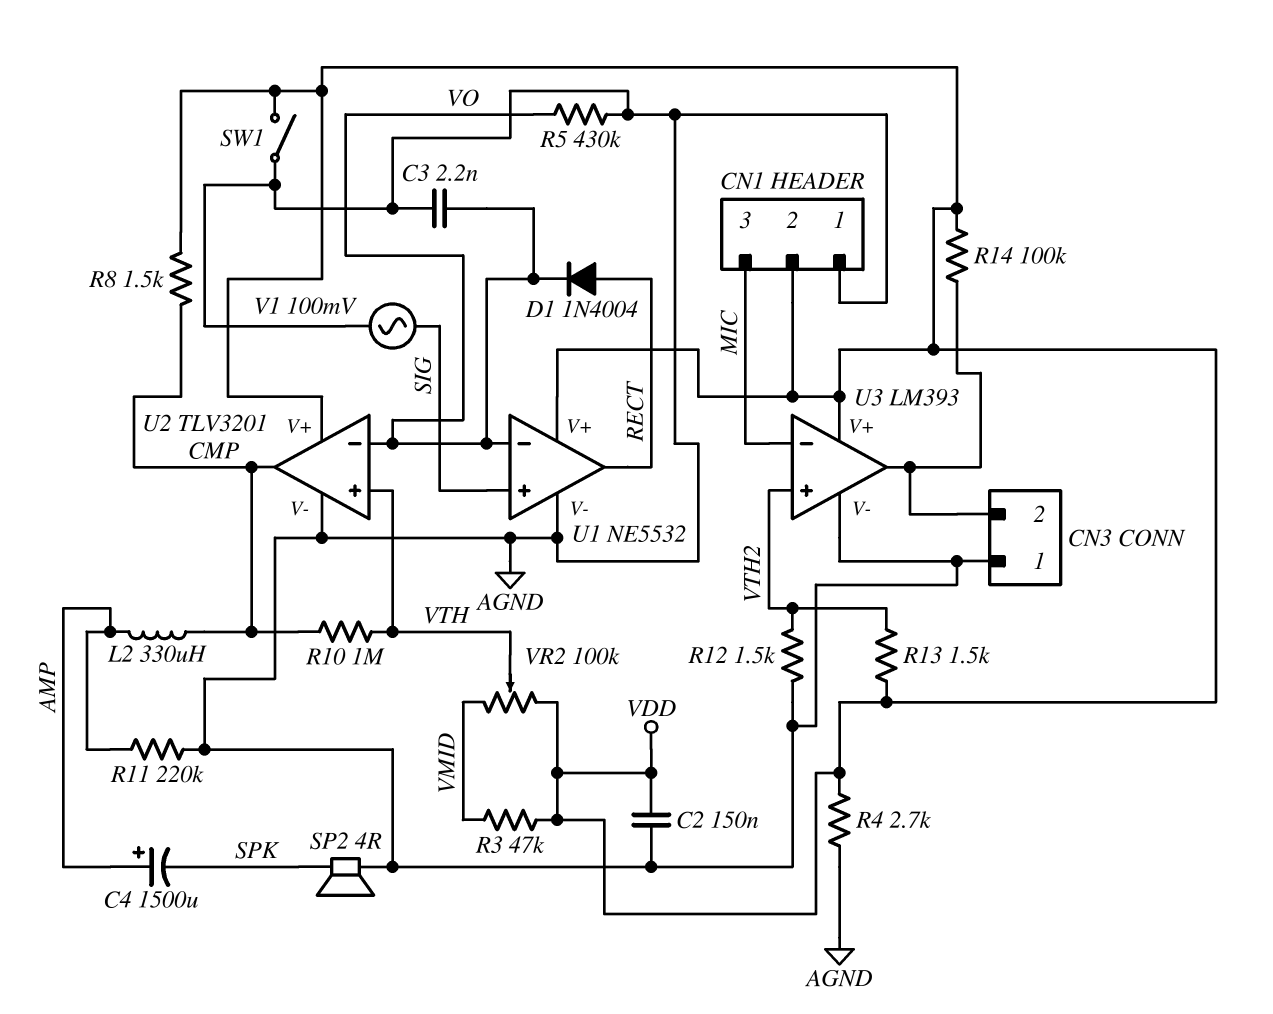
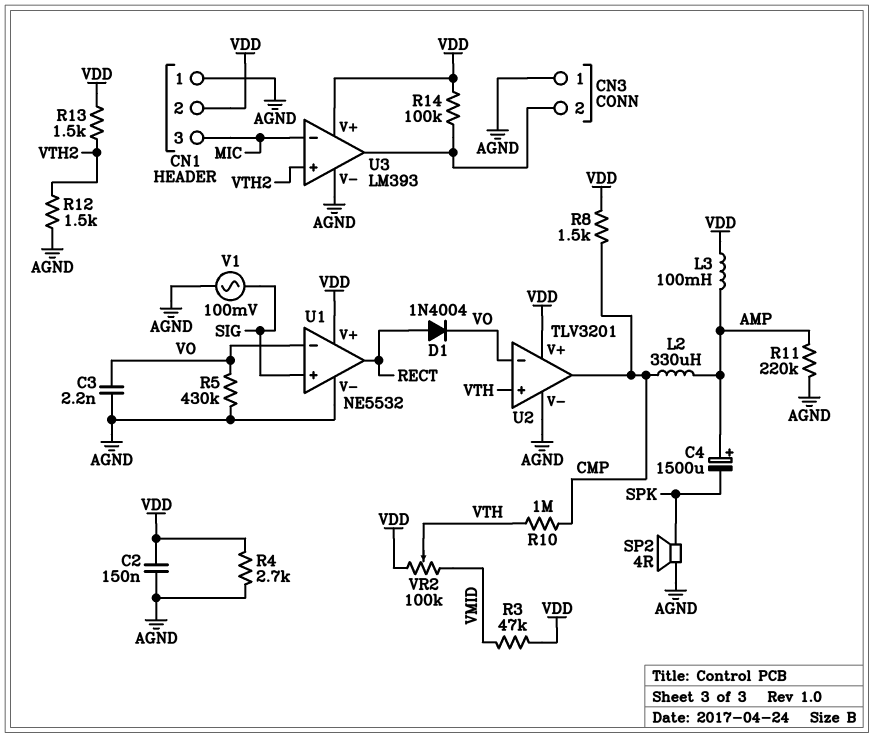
L3: none -> 100mH (AMP, VDD)
SW1: switch (AGND, VDD) -> none

